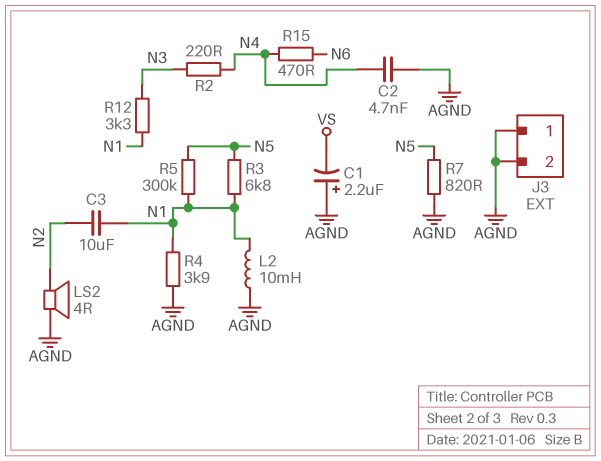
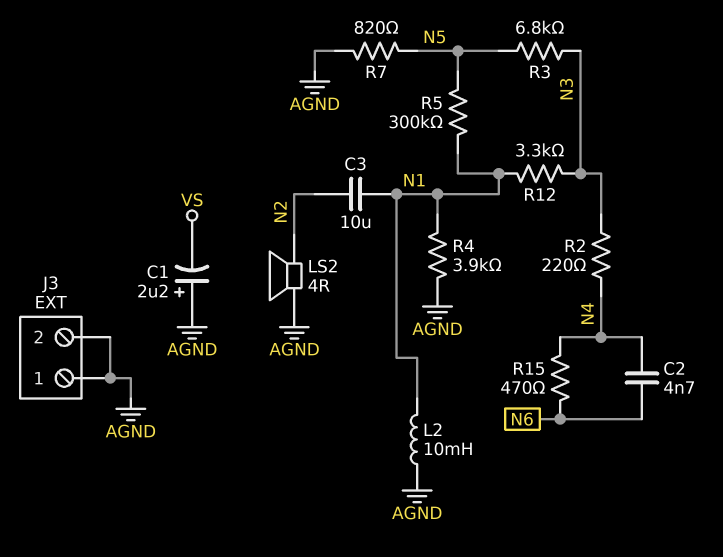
C2: 4.7nF (AGND, N4) -> 4.7nF (N4, N6)
R3: 6.8k (N1, N5) -> 6.8k (N3, N5)

